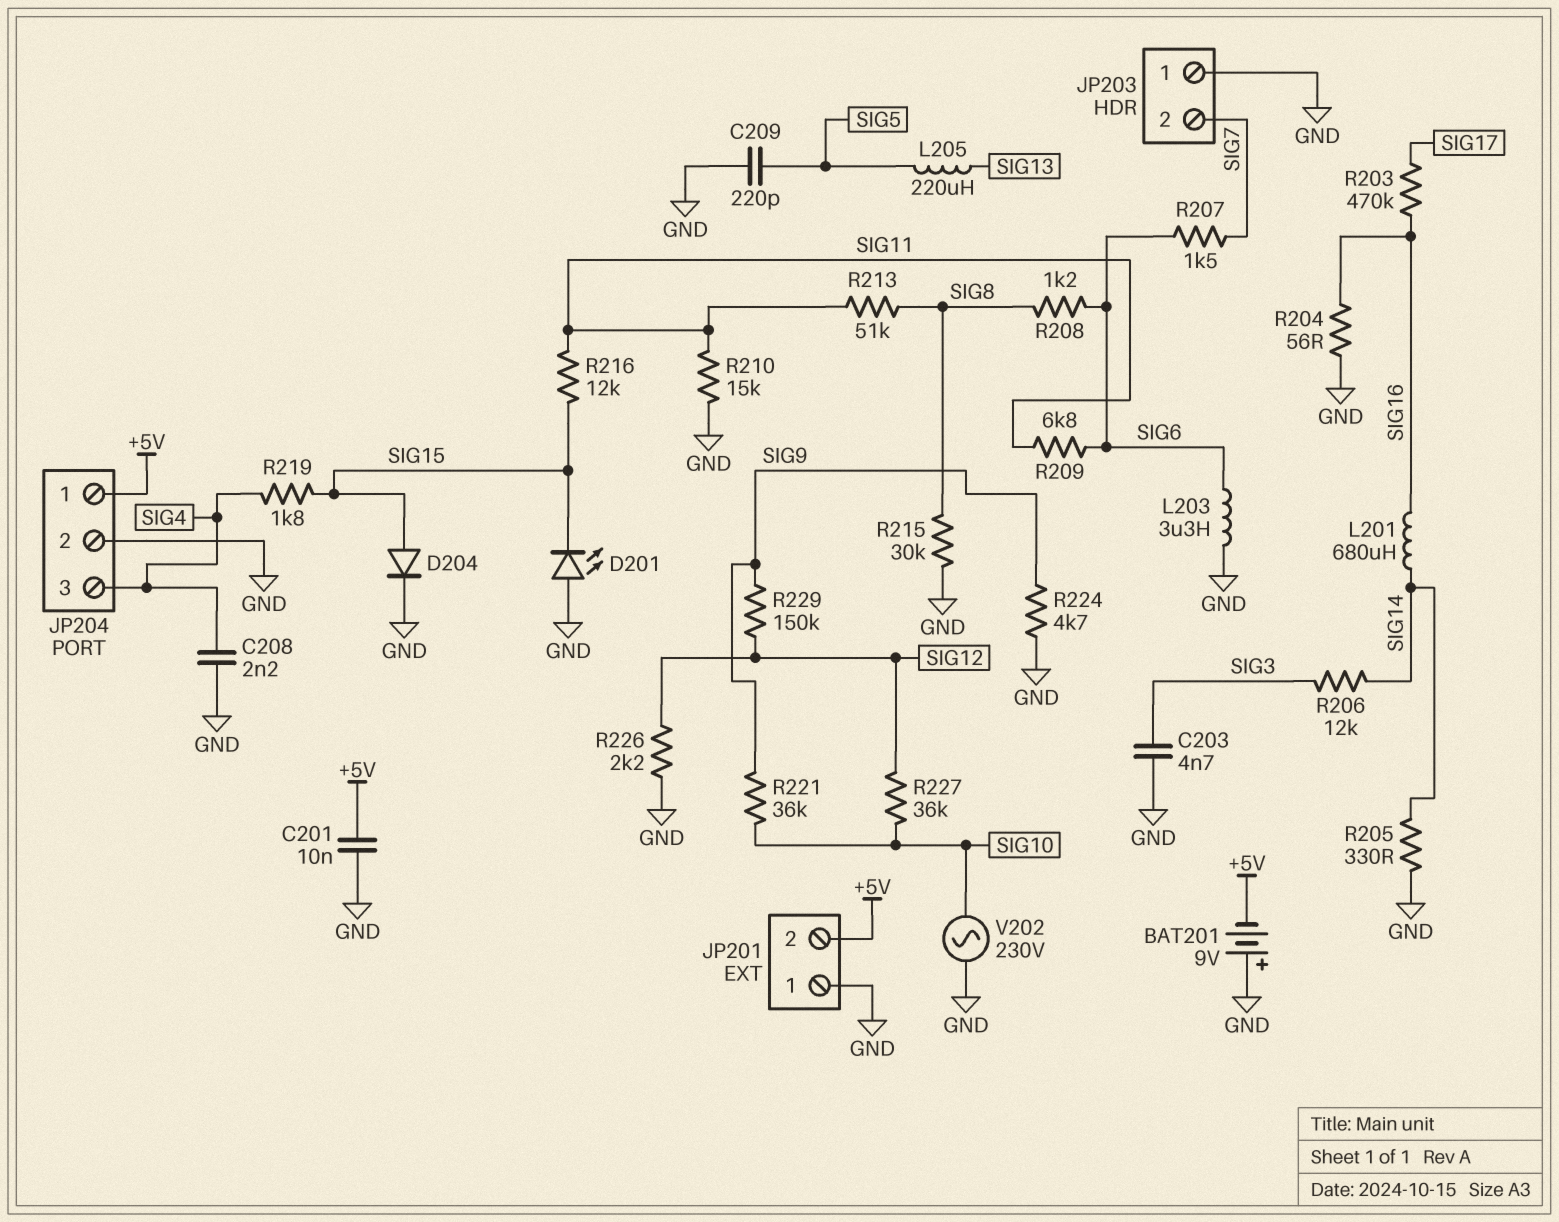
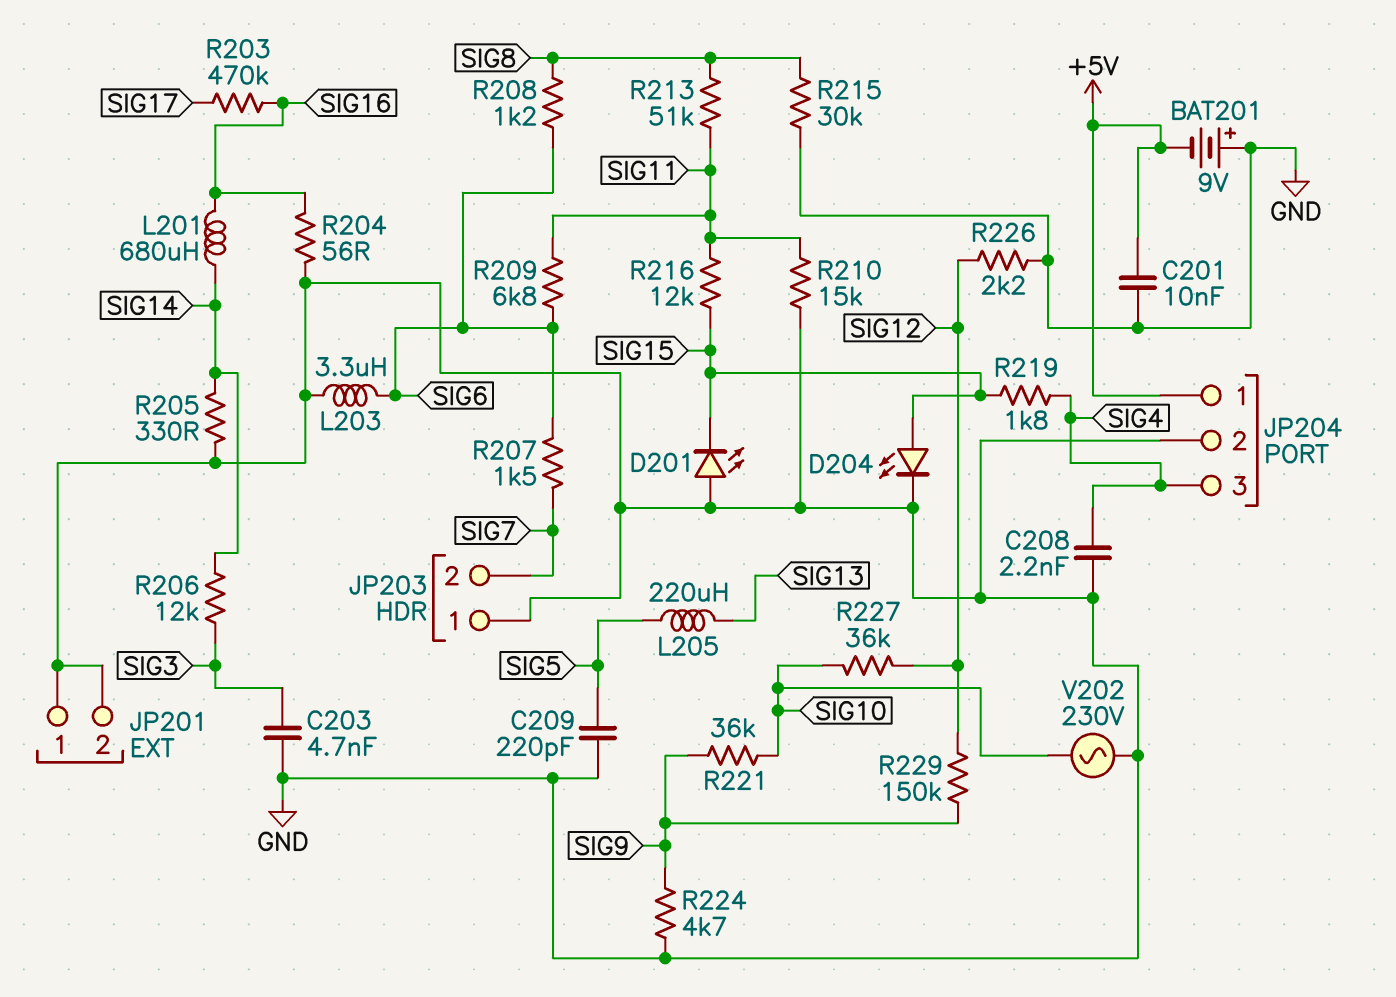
D204: diode (A SIG15, K GND) -> LED (A SIG15, K GND)
JP201 pin 2: +5V -> GND

